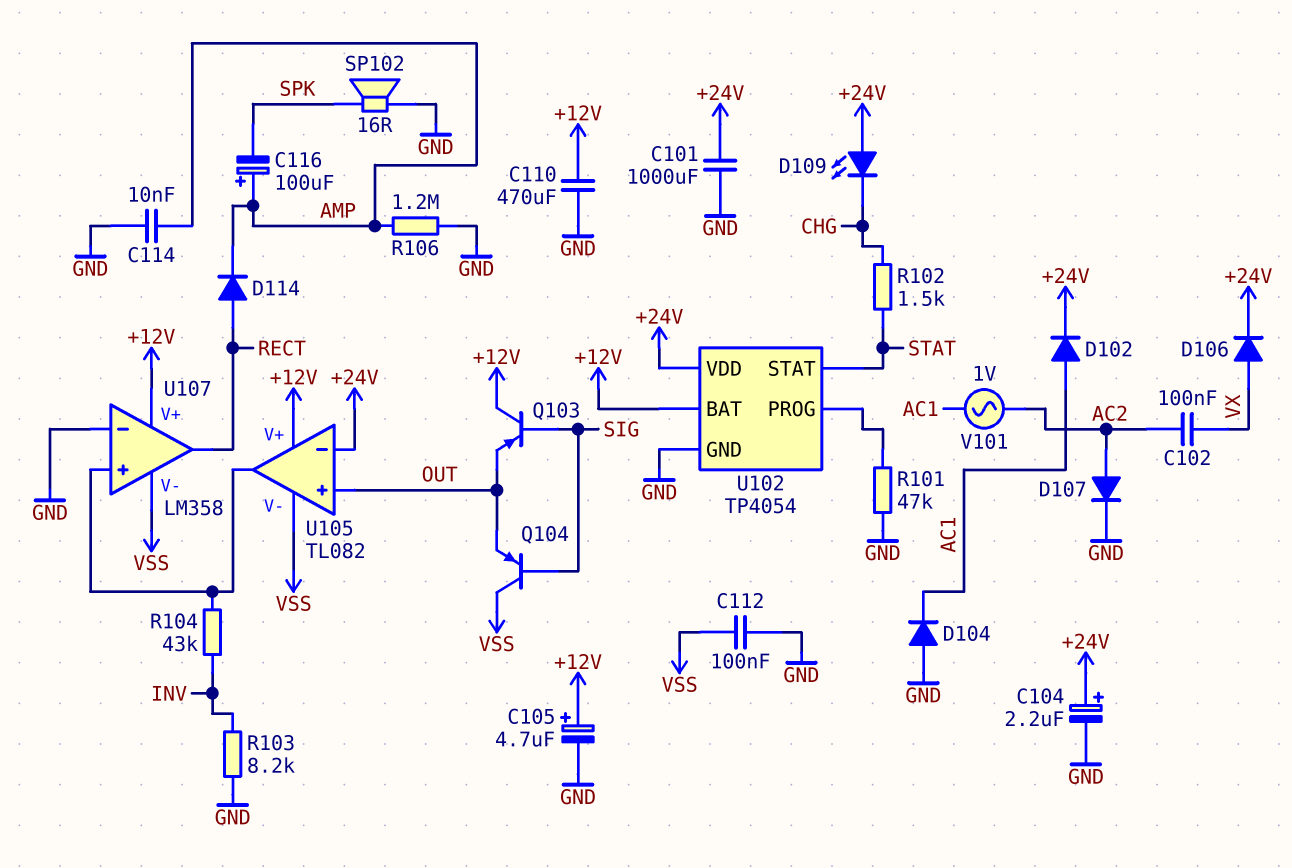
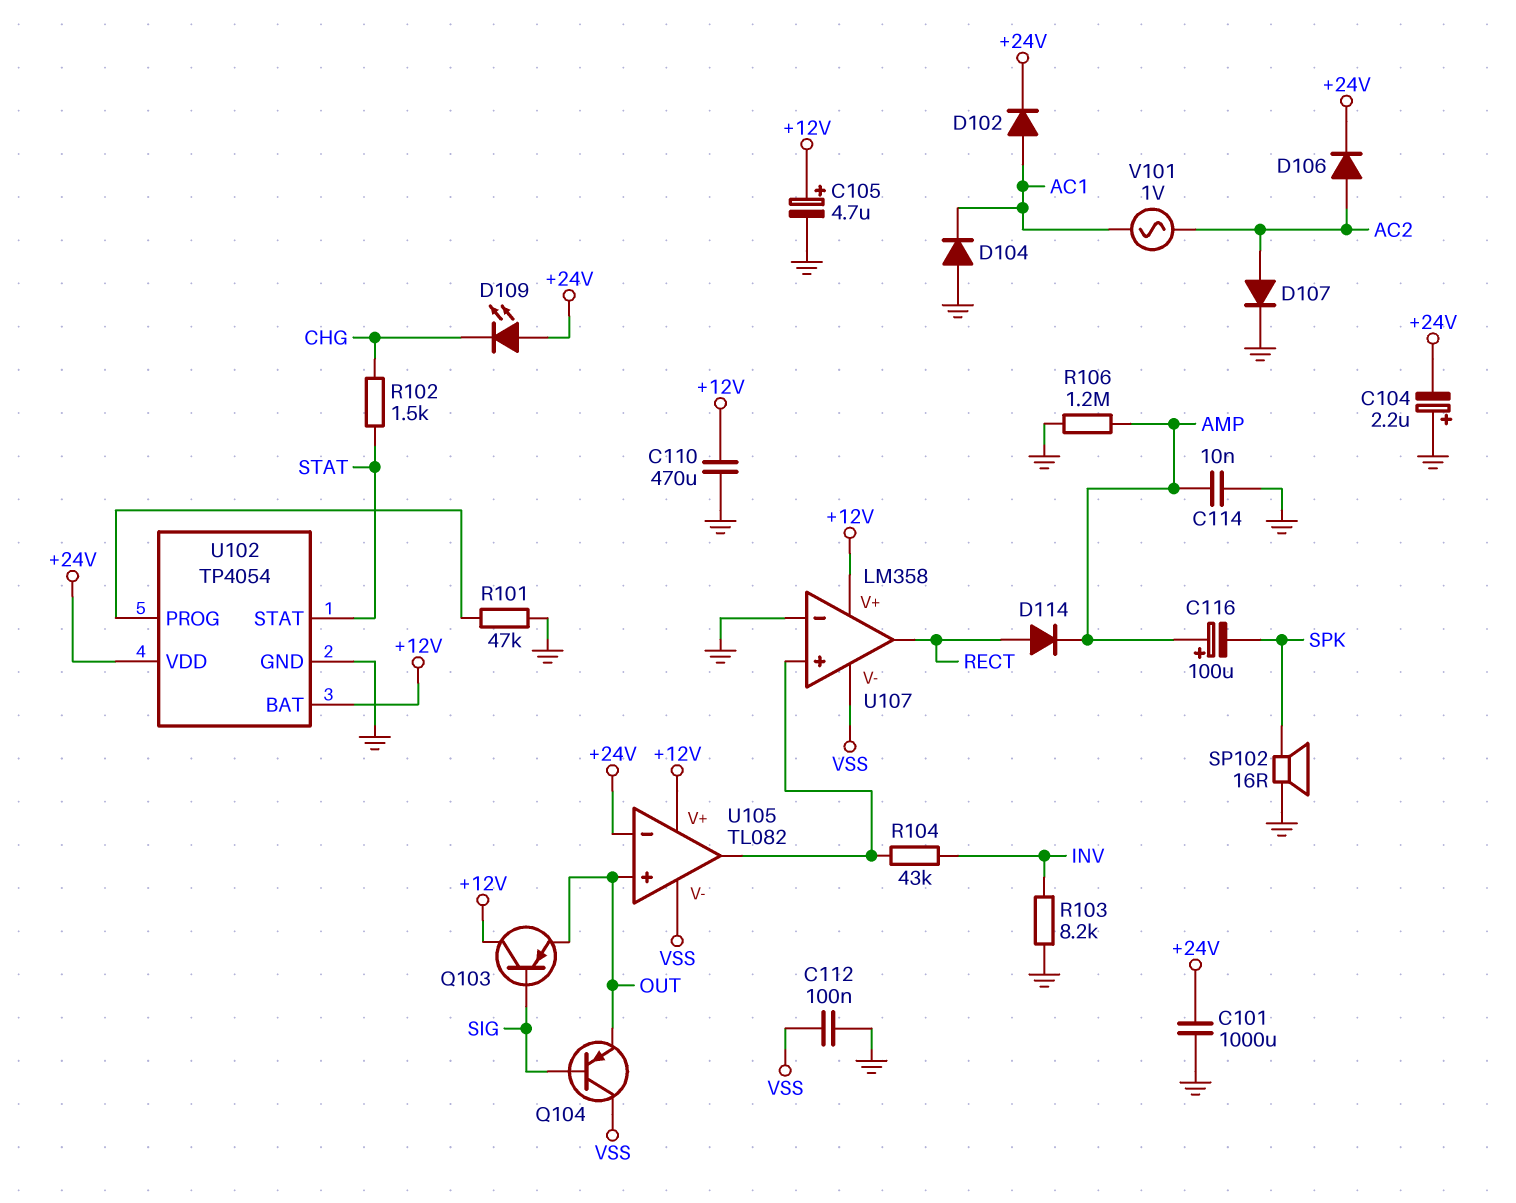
C102: 100nF (AC2, VX) -> none
C104: 2.2uF (plus +24V, minus GND) -> 2.2uF (plus GND, minus +24V)
D106: diode (A VX, K +24V) -> diode (A AC2, K +24V)

